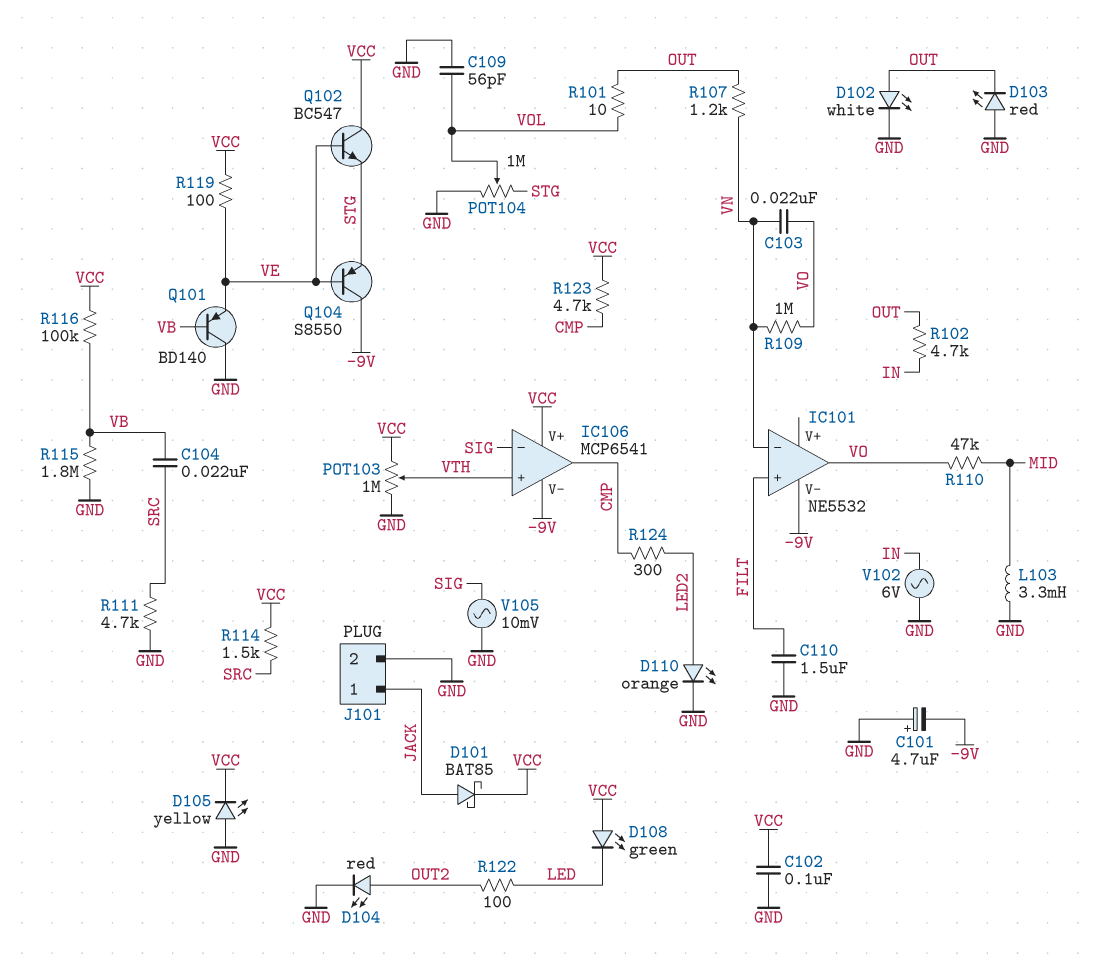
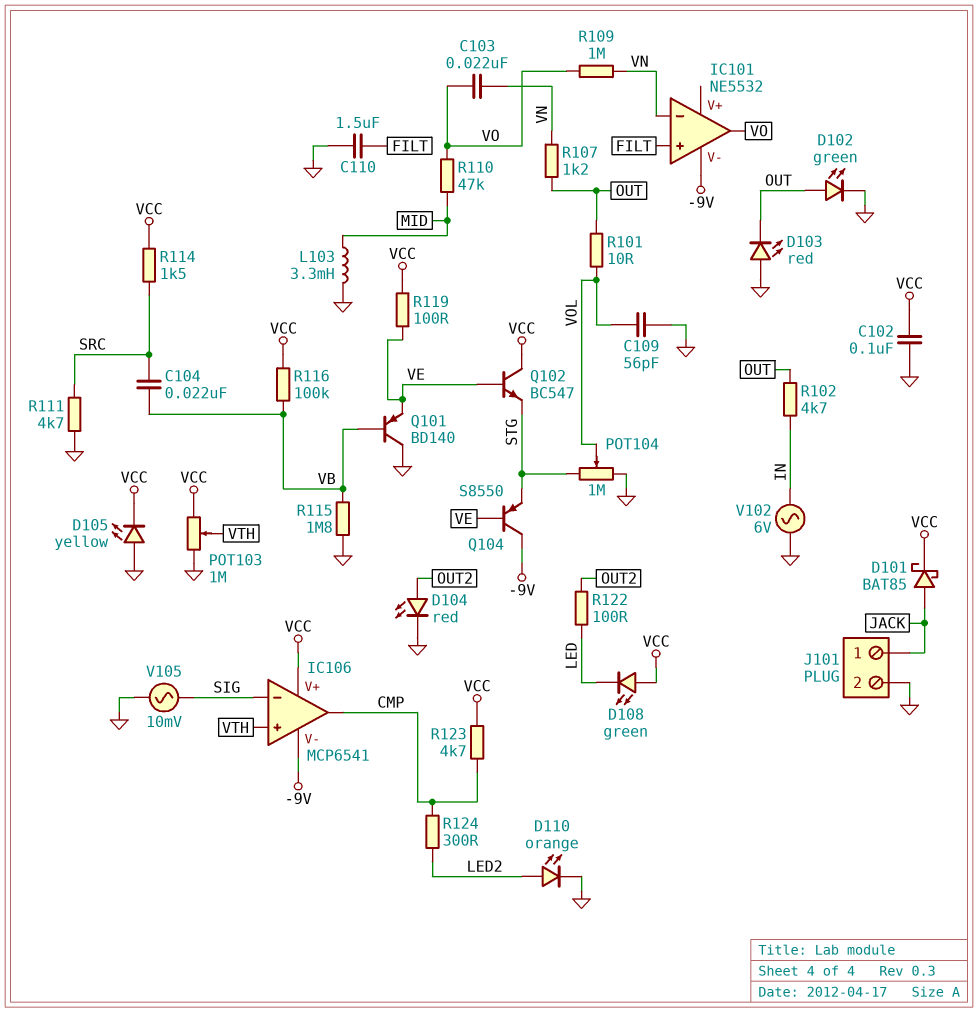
C101: 4.7uF (plus GND, minus -9V) -> none
D102: LED white (A OUT, K GND) -> LED green (A OUT, K GND)

